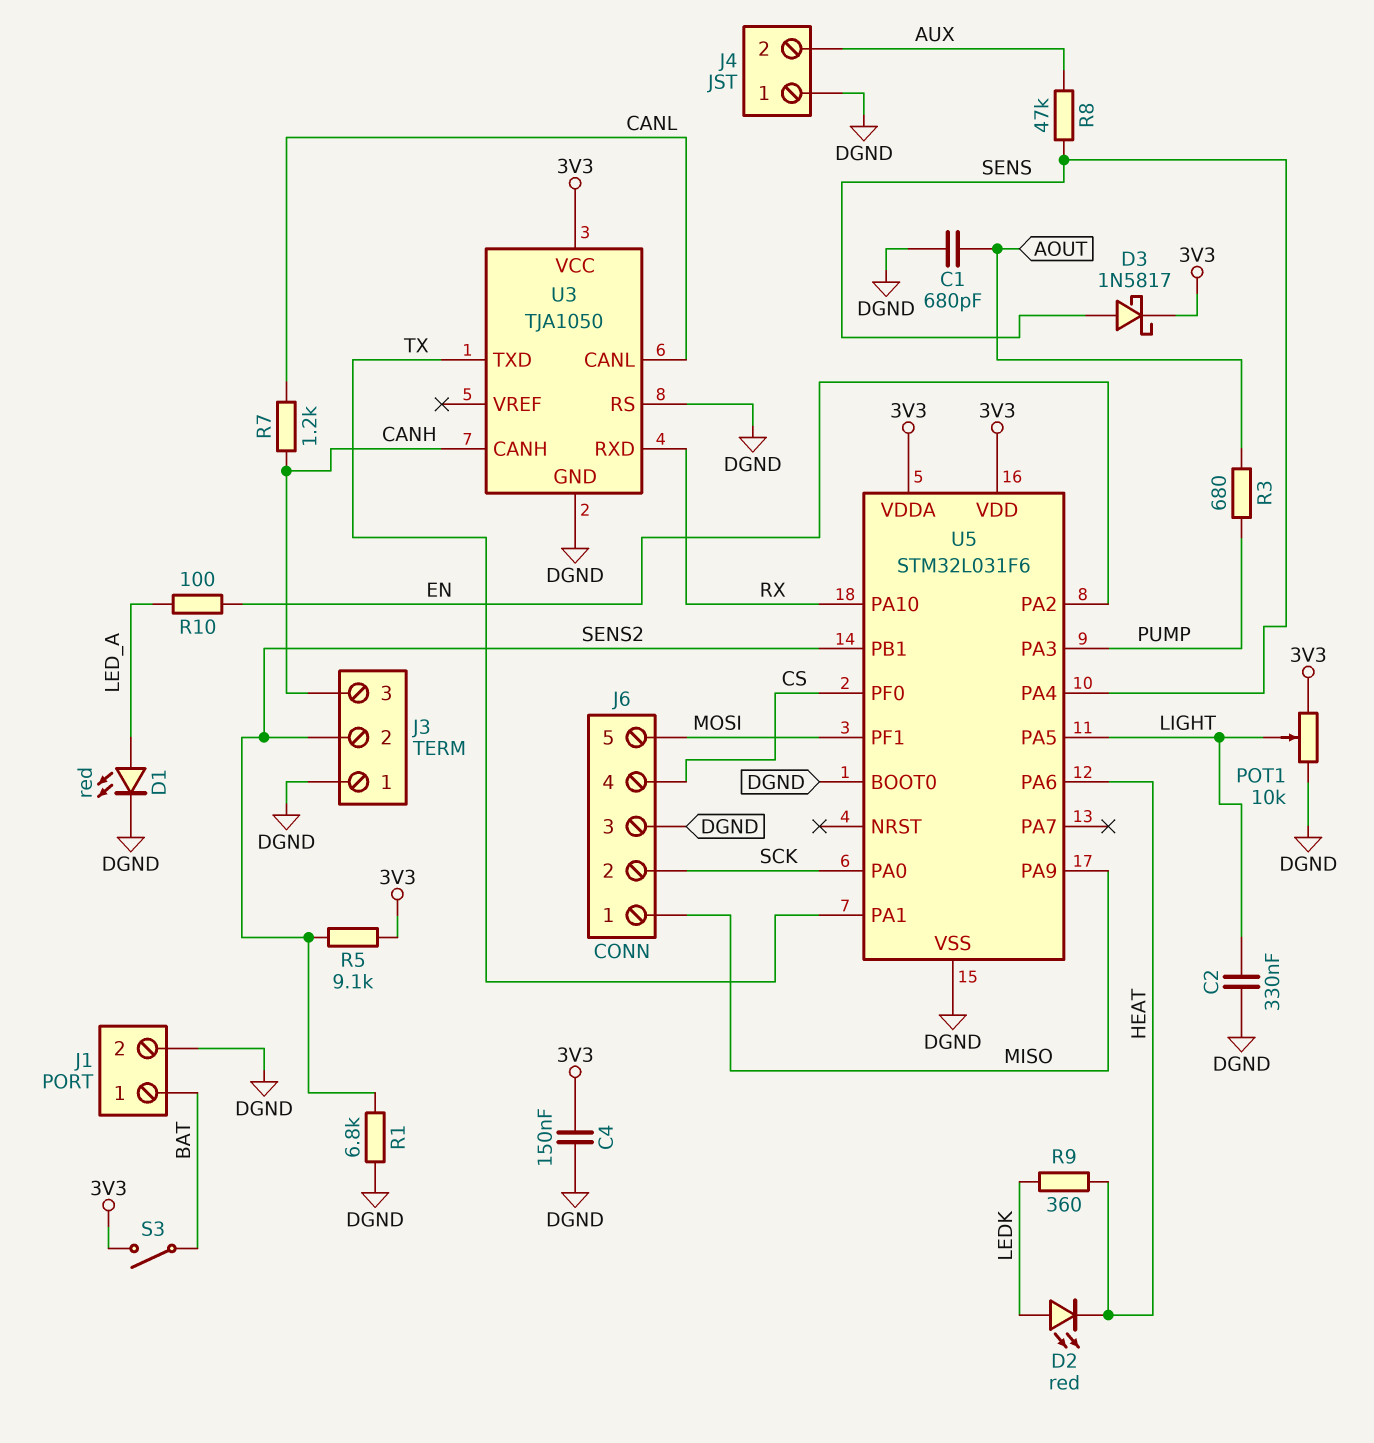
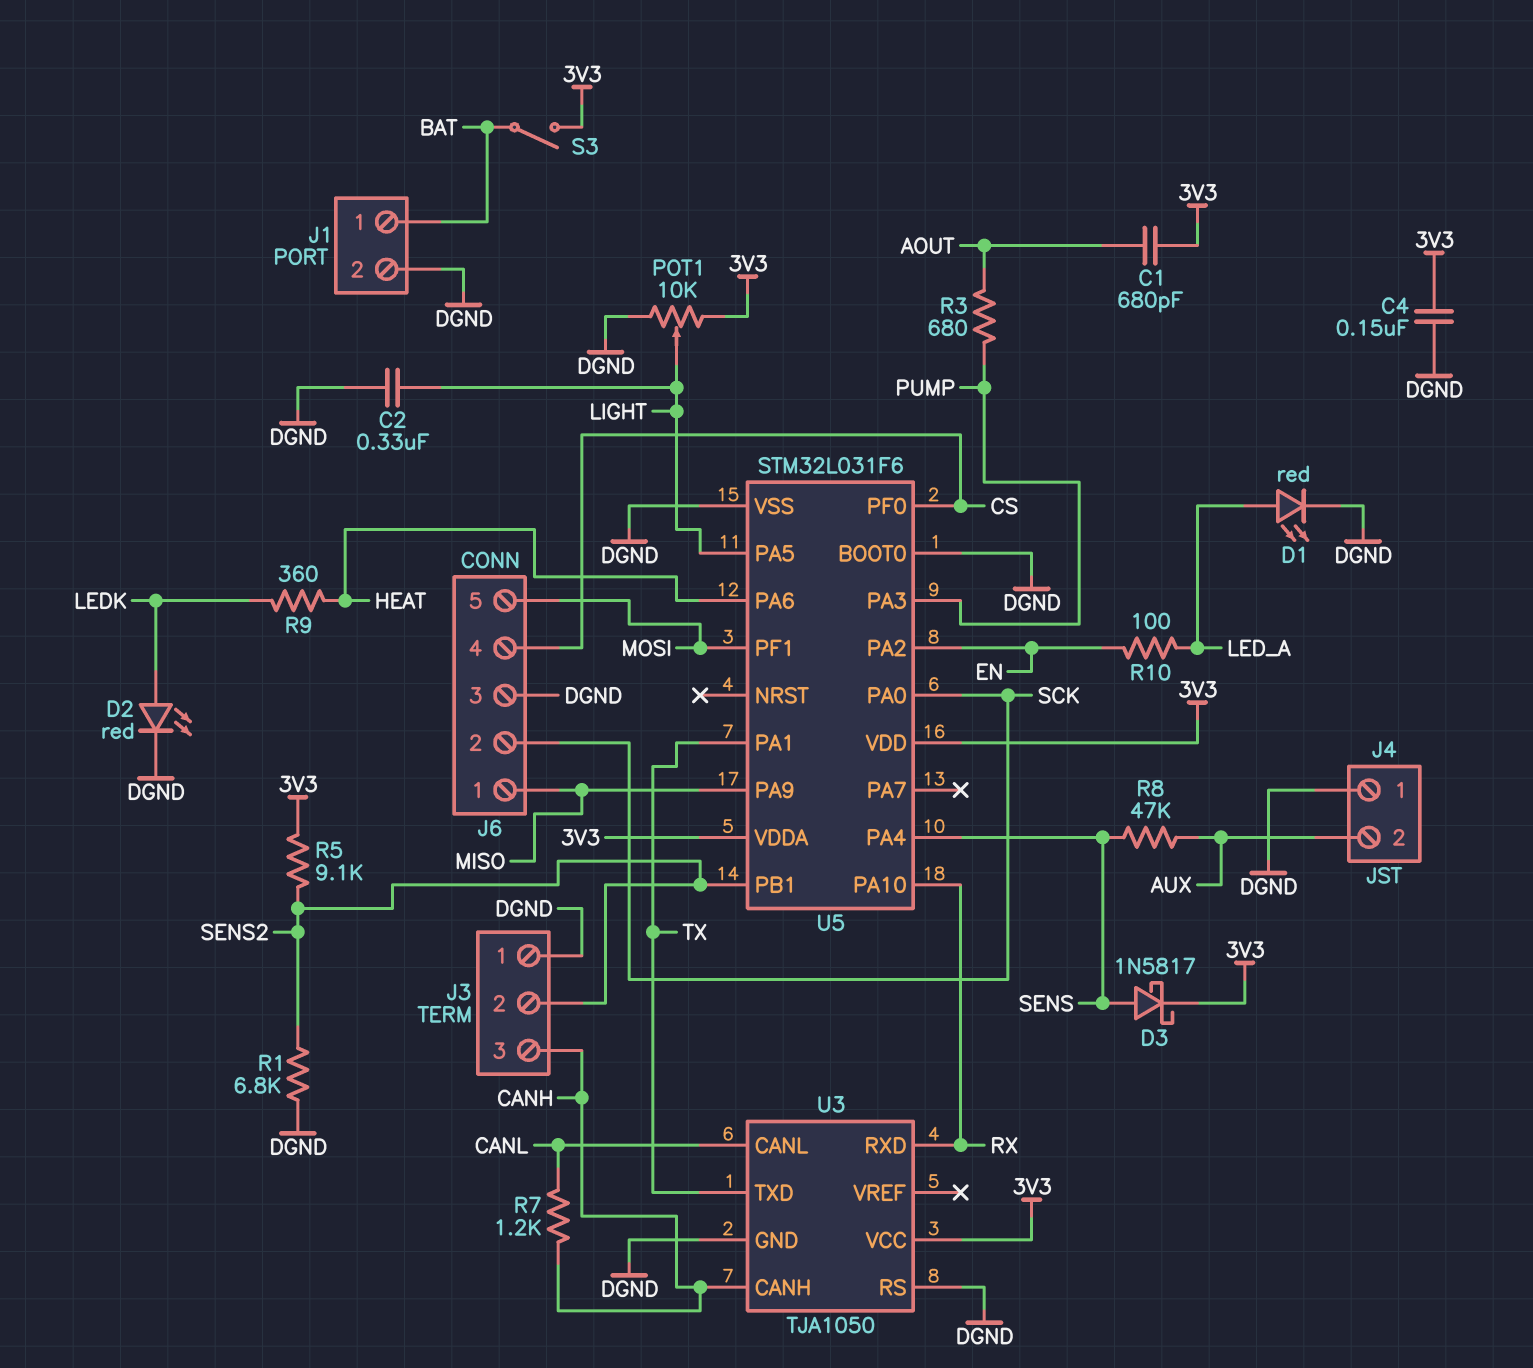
C1: 680pF (AOUT, DGND) -> 680pF (3V3, AOUT)
D2: LED red (A LEDK, K HEAT) -> LED red (A LEDK, K DGND)

